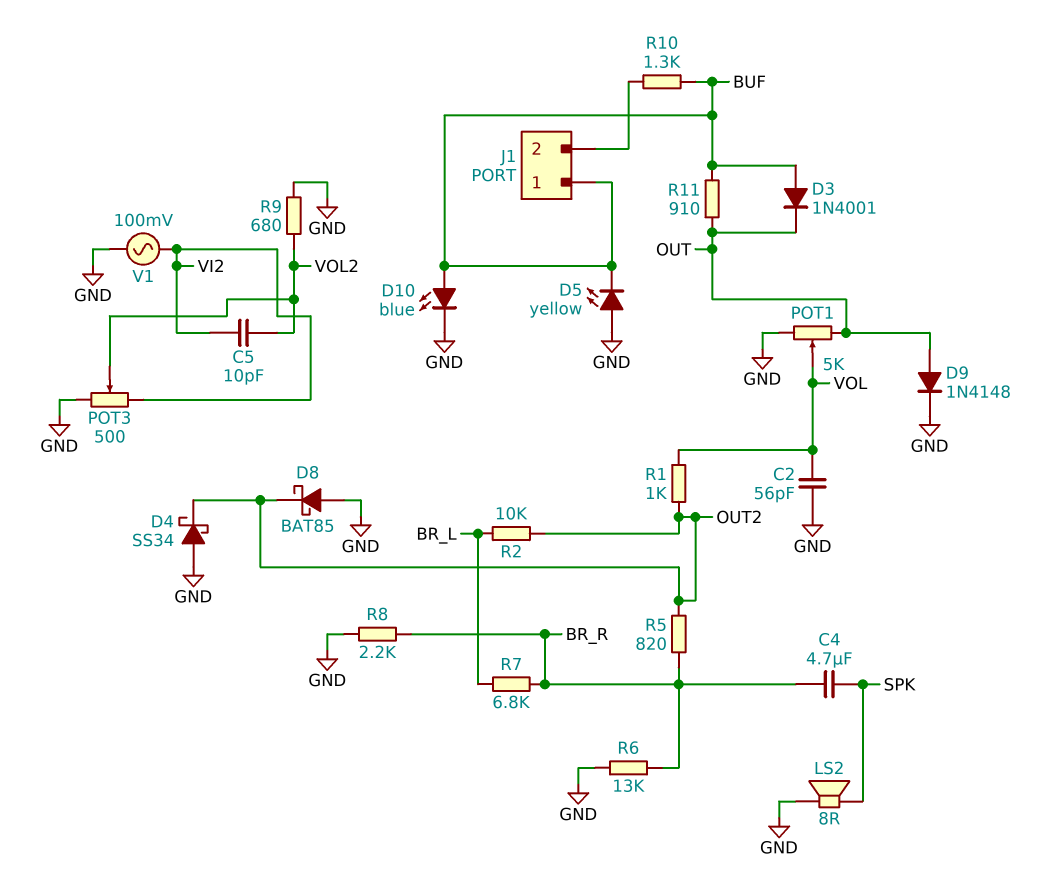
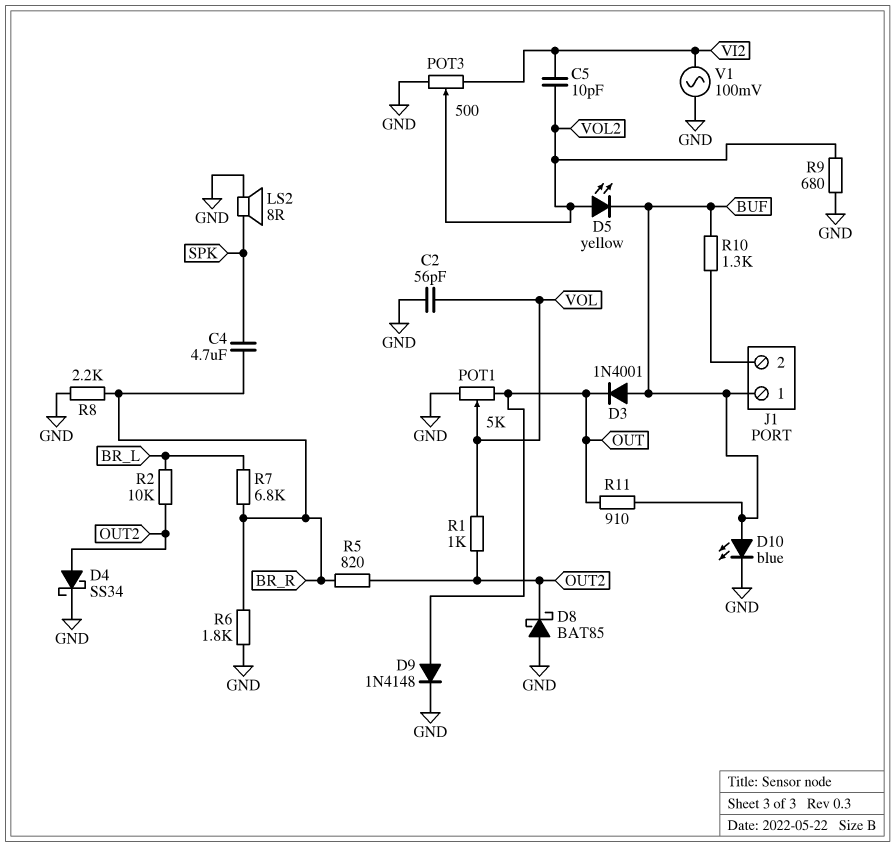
D4: schottky SS34 (A GND, K OUT2) -> schottky SS34 (A OUT2, K GND)
D5: LED yellow (A GND, K BUF) -> LED yellow (A VOL2, K BUF)
R6: 13k (BR_R, GND) -> 1.8k (BR_R, GND)

